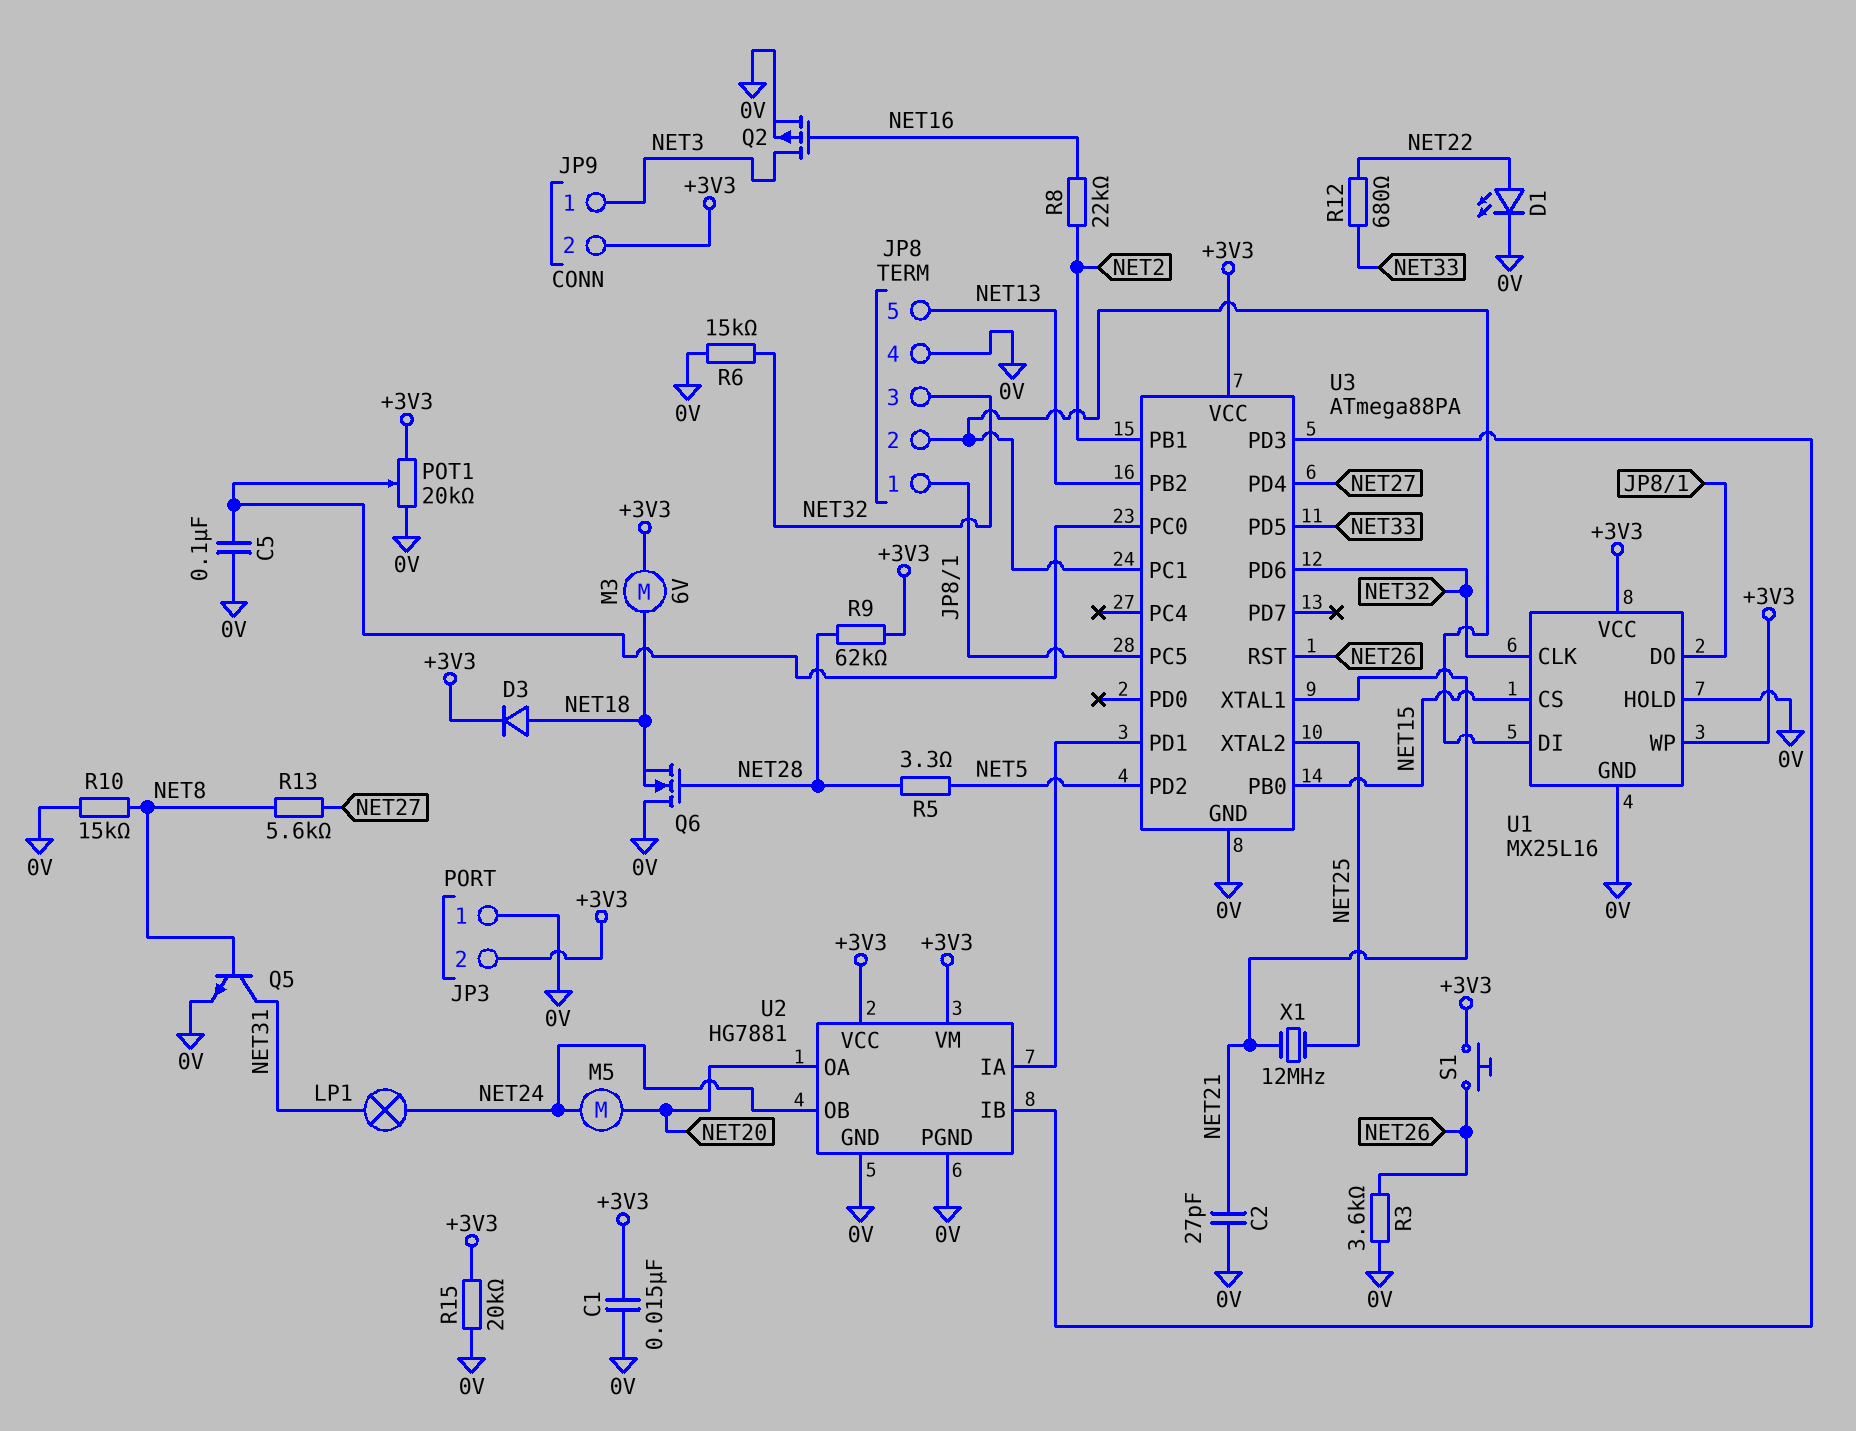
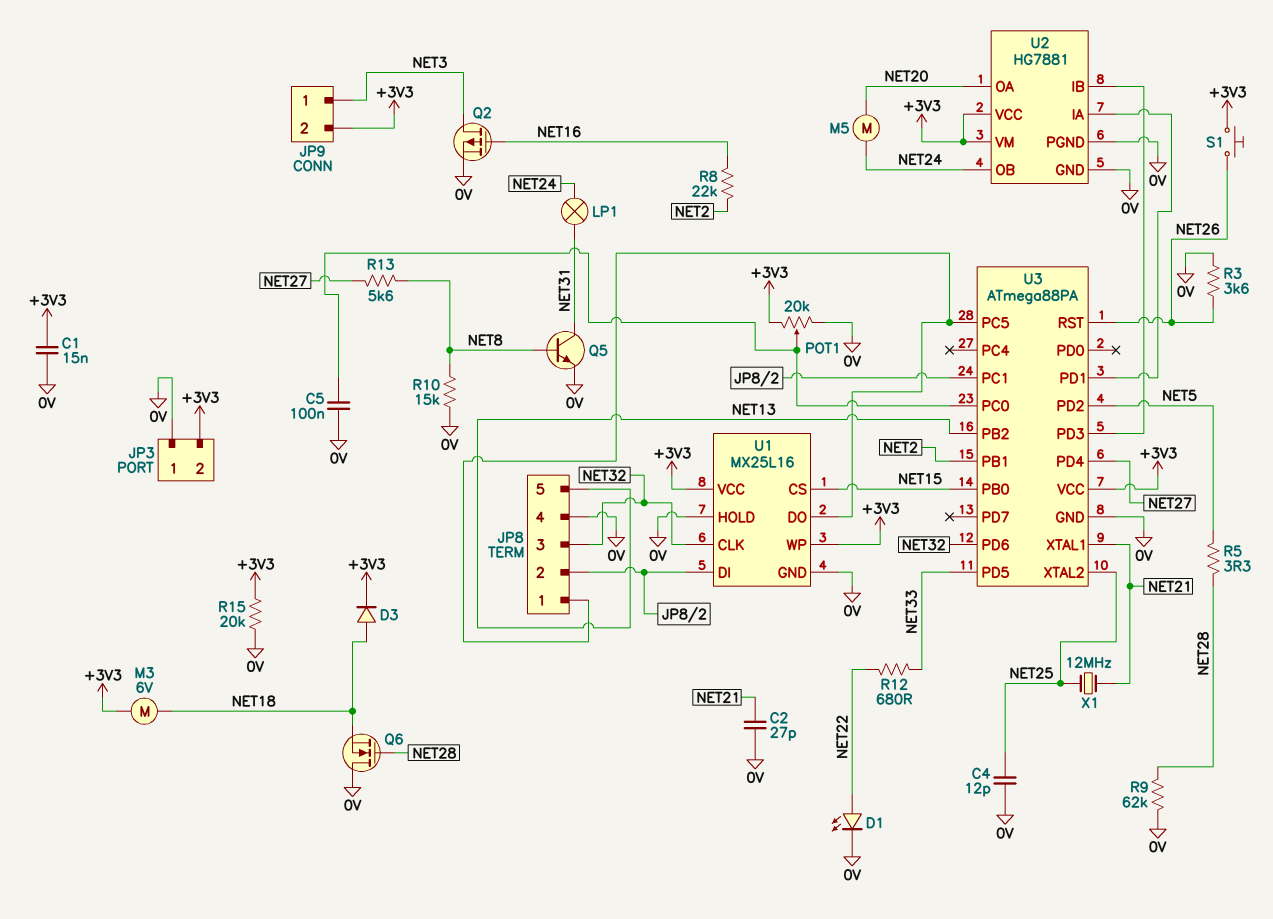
C4: none -> 12pF (0V, NET25)
R6: 15k (0V, NET32) -> none
R9: 62k (+3V3, NET28) -> 62k (0V, NET28)

